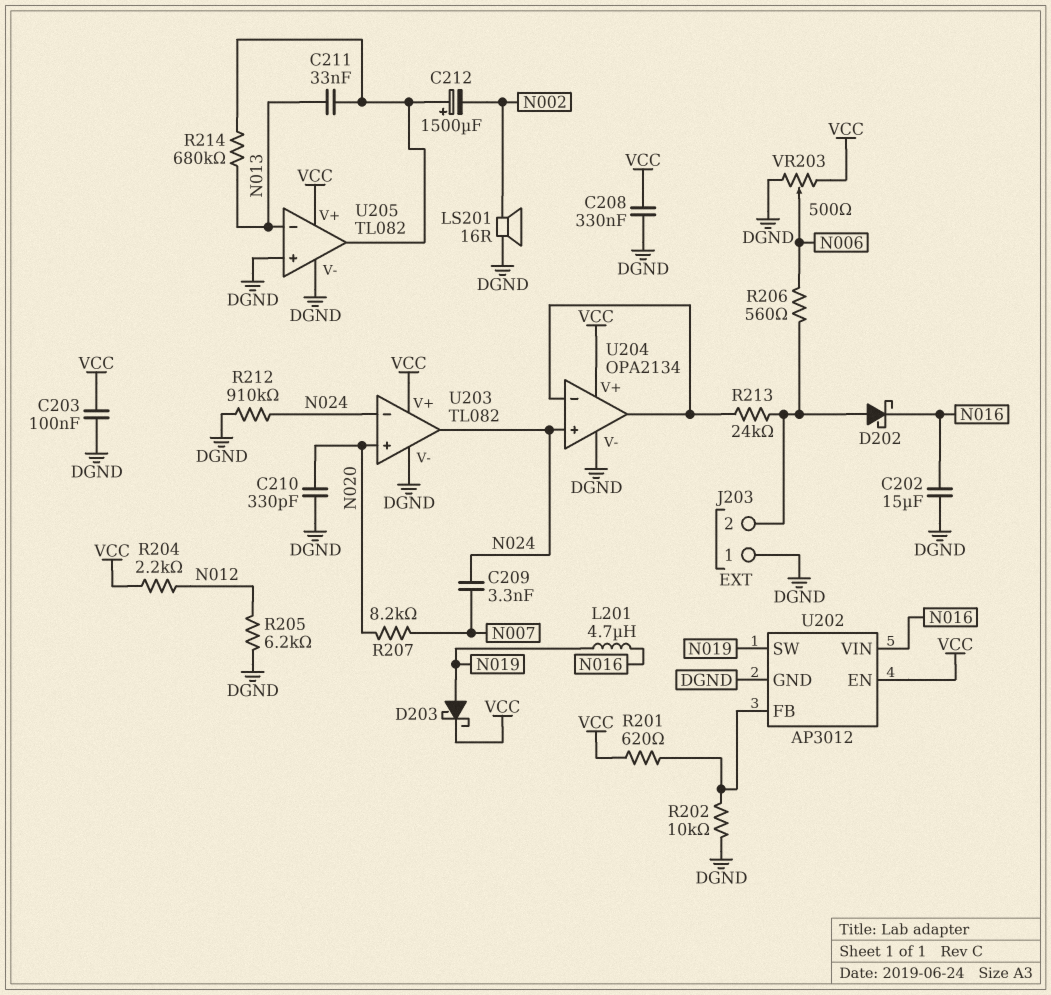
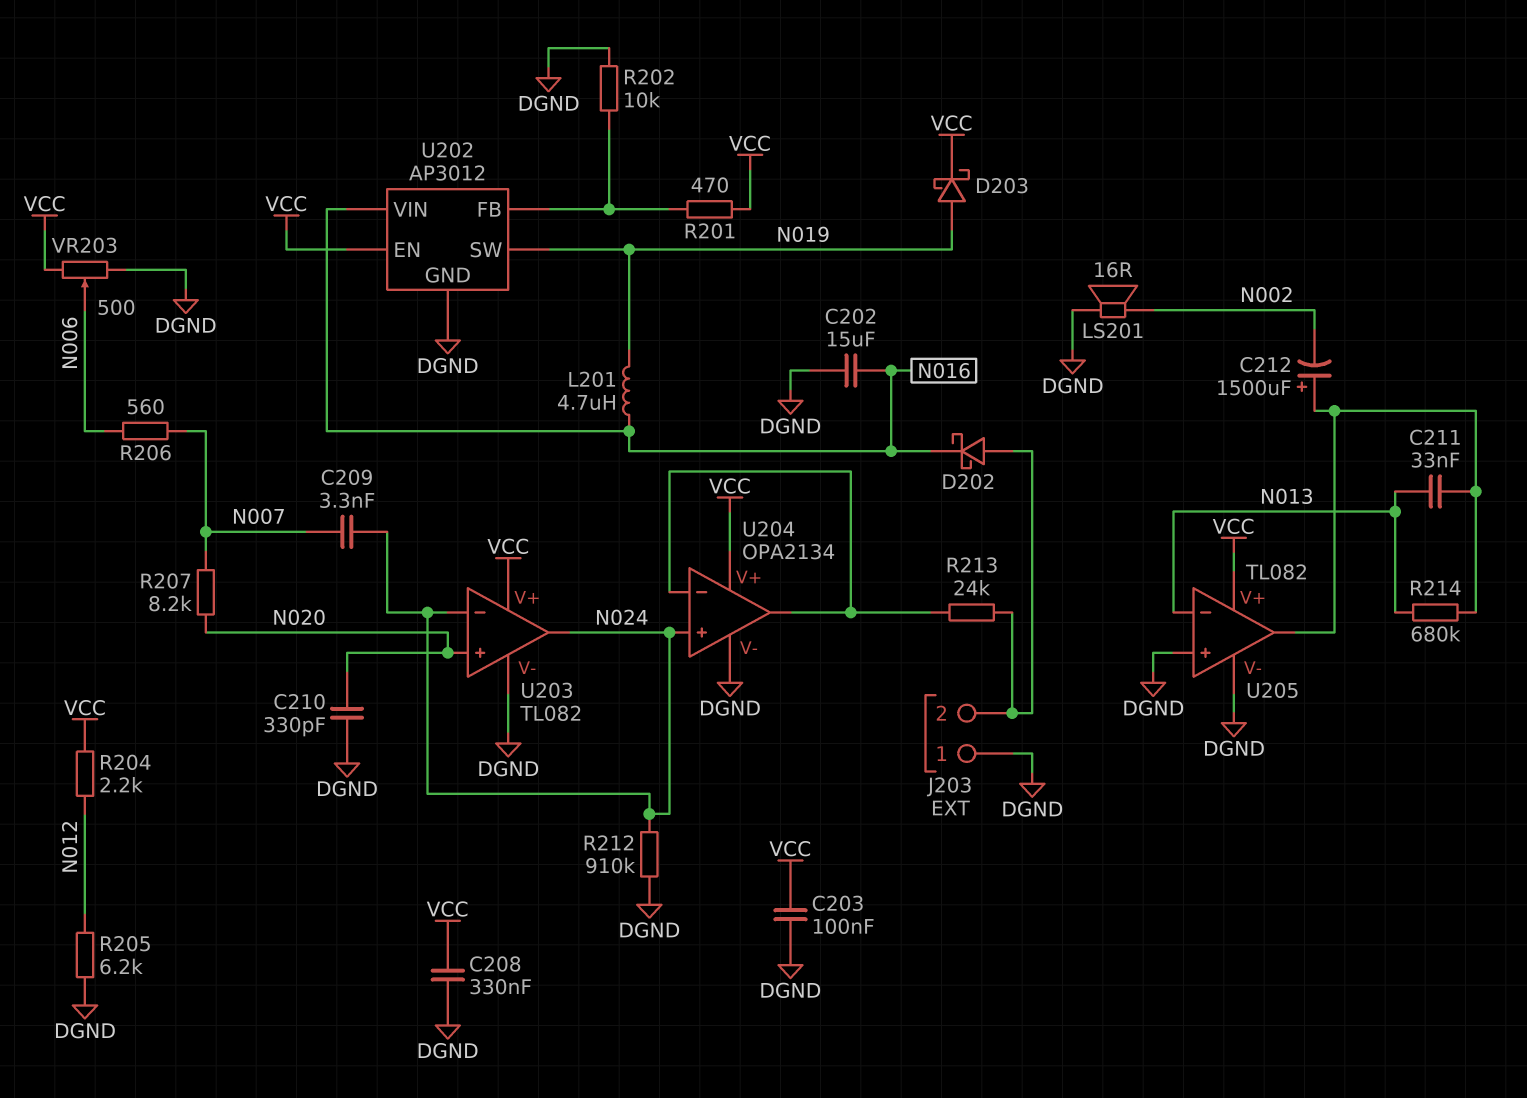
R201: 620 (U202/FB, VCC) -> 470 (U202/FB, VCC)
R206: 560 (J203/2, N006) -> 560 (N006, N007)

